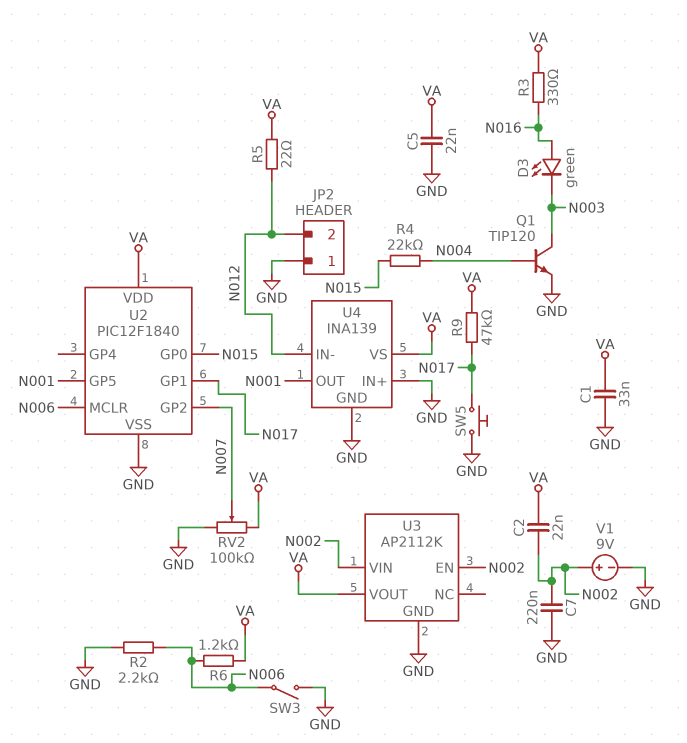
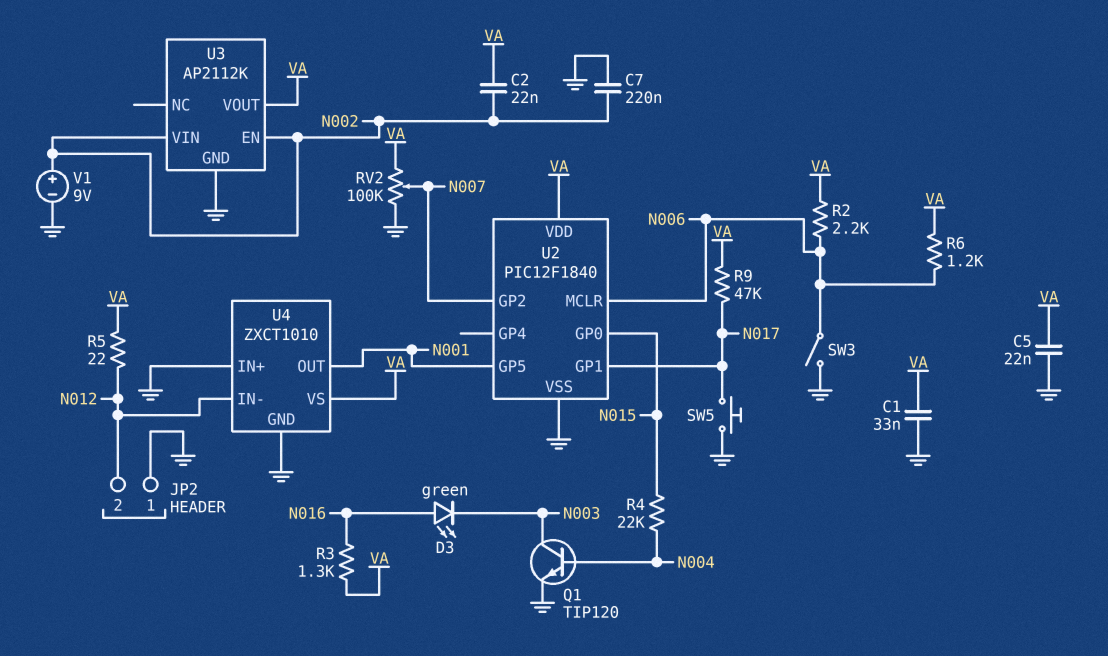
R2: 2.2k (GND, N006) -> 2.2k (N006, VA)
R3: 330 (N016, VA) -> 1.3k (N016, VA)
U4: INA139 -> ZXCT1010

